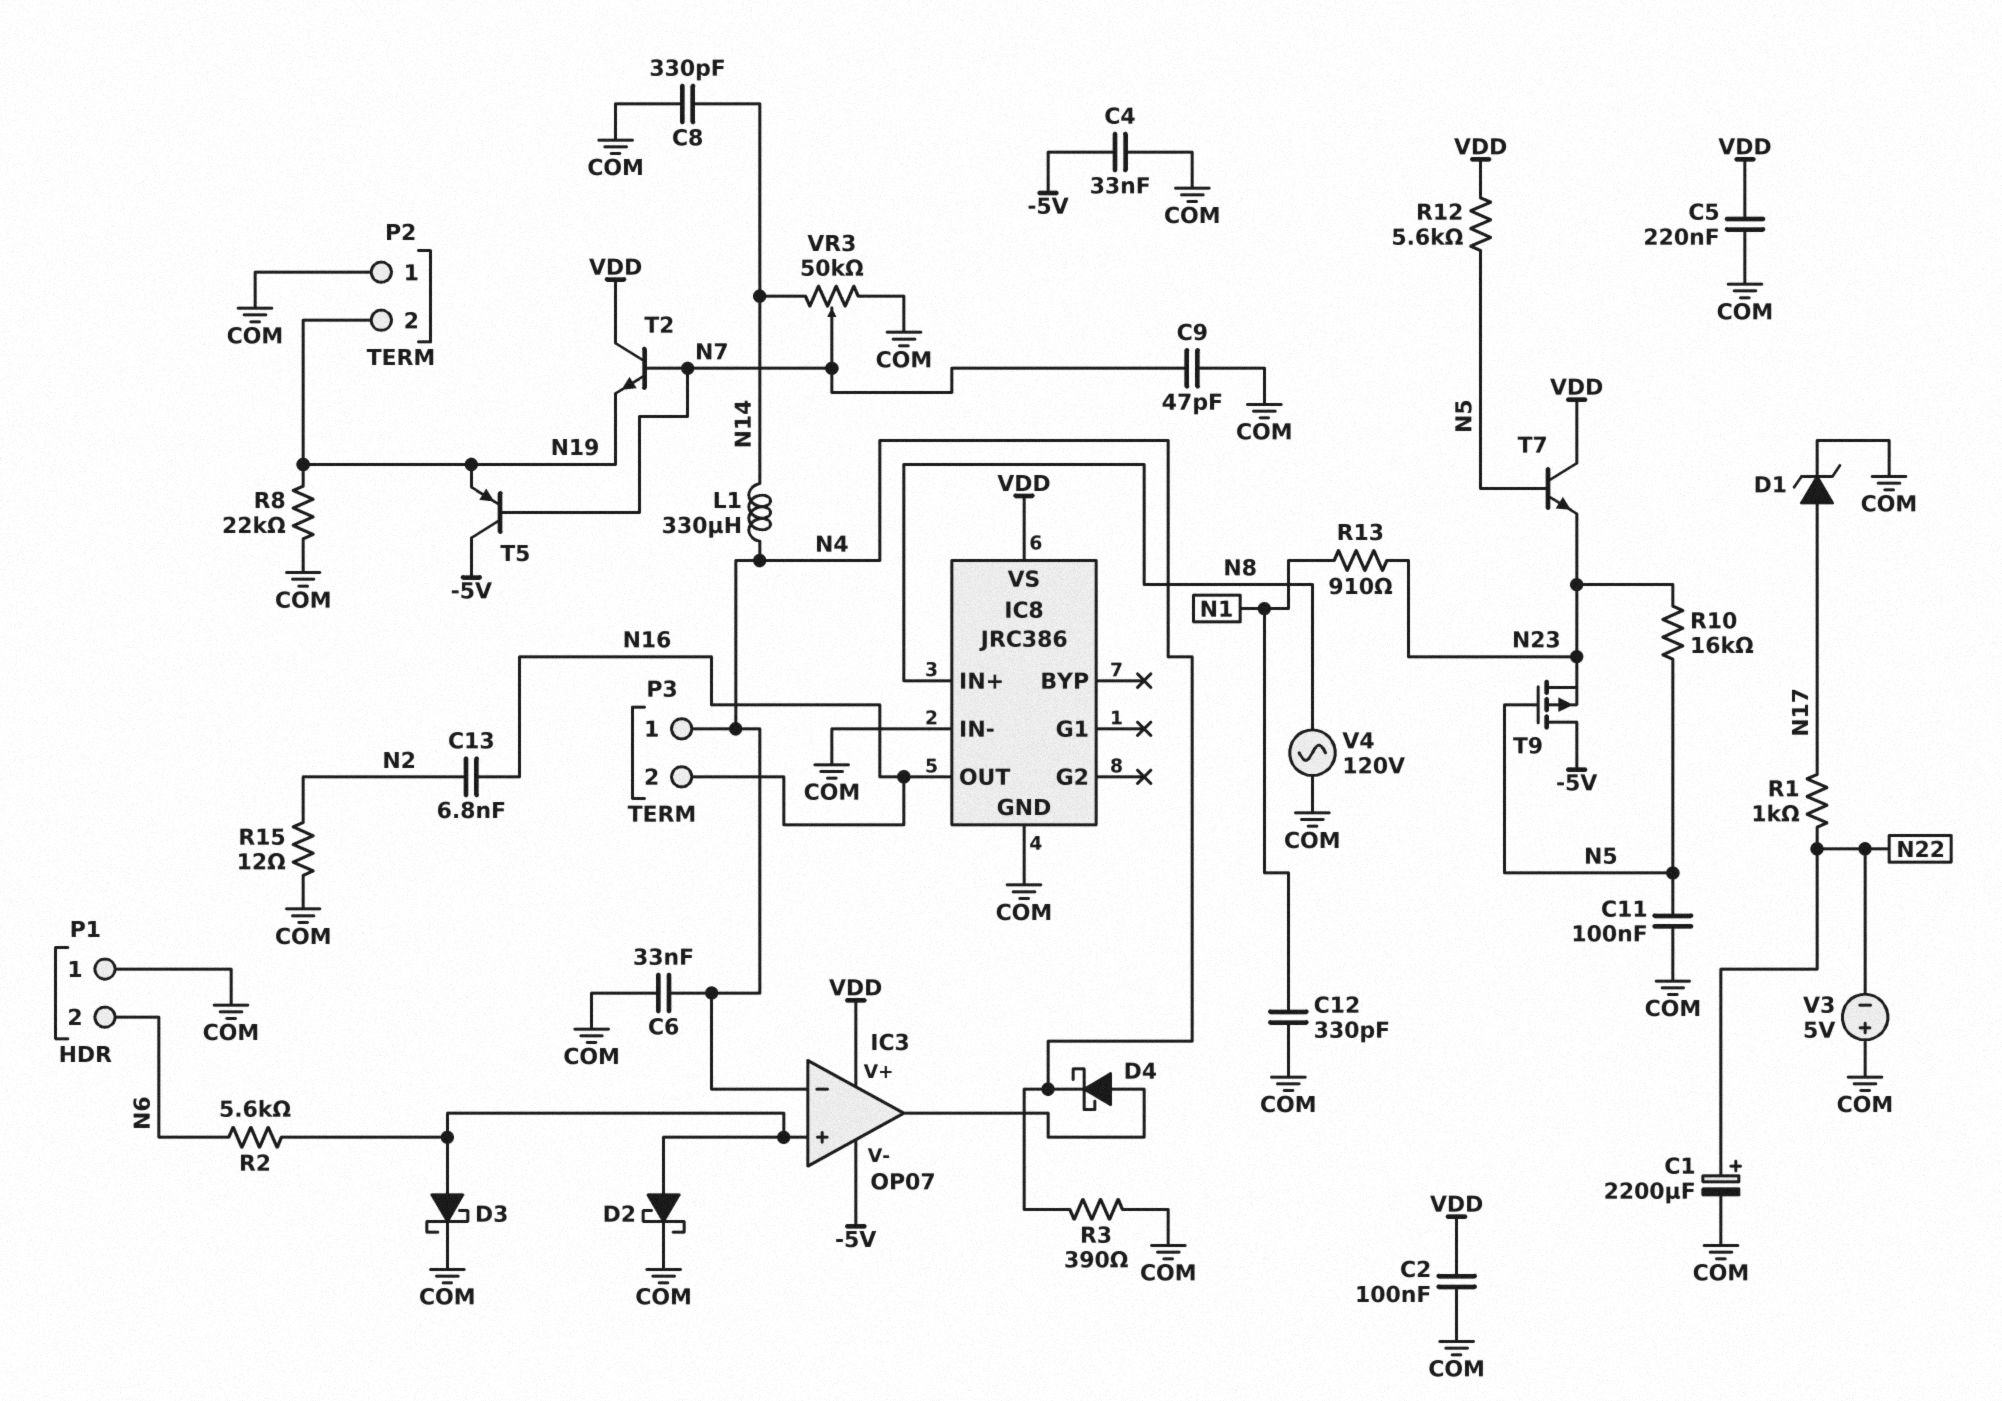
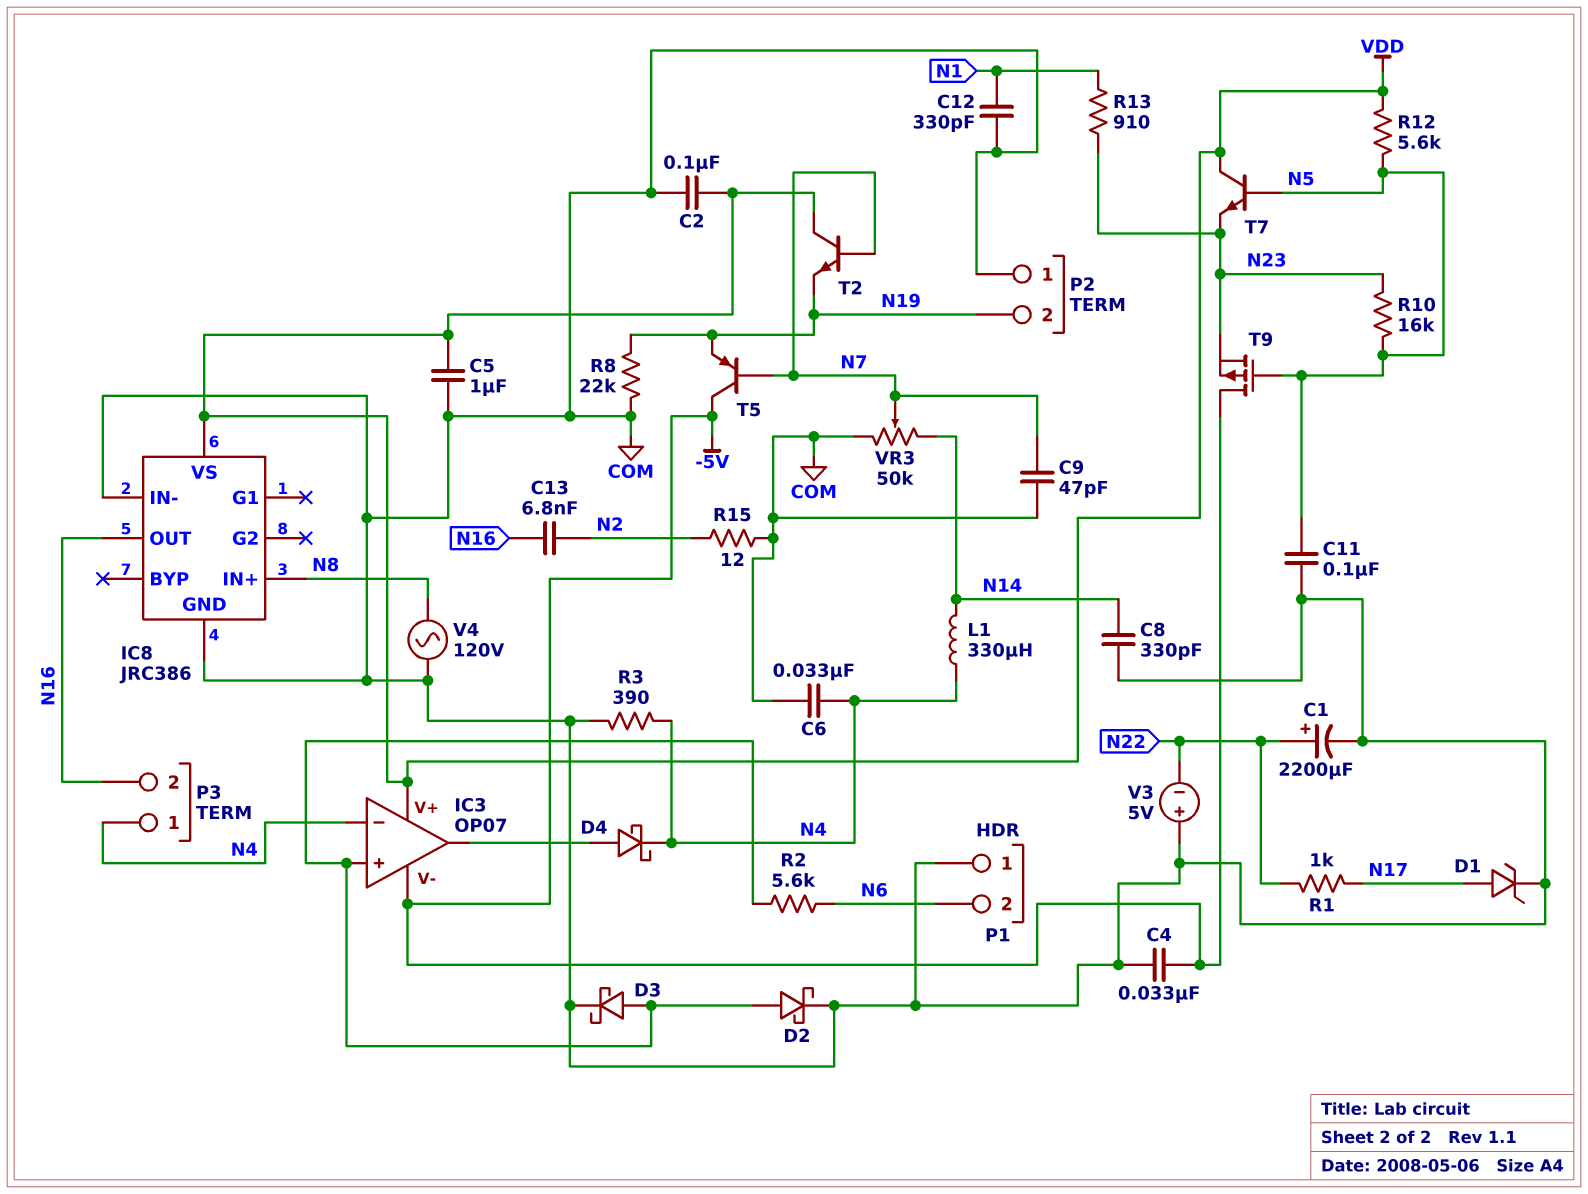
C5: 220nF (COM, VDD) -> 1uF (COM, VDD)

